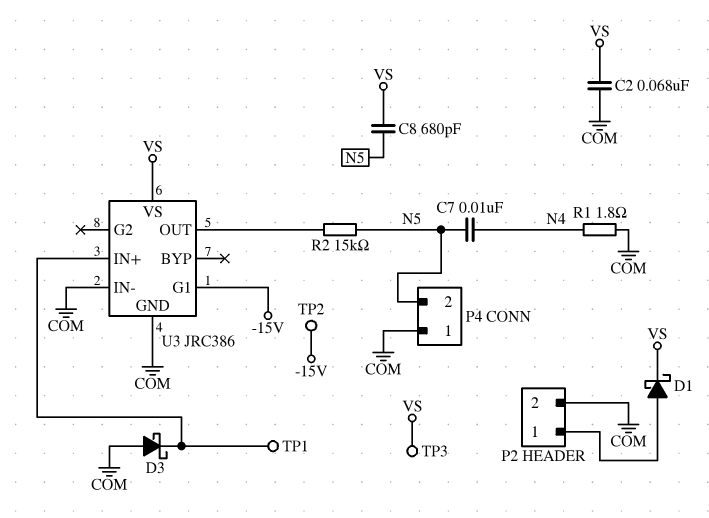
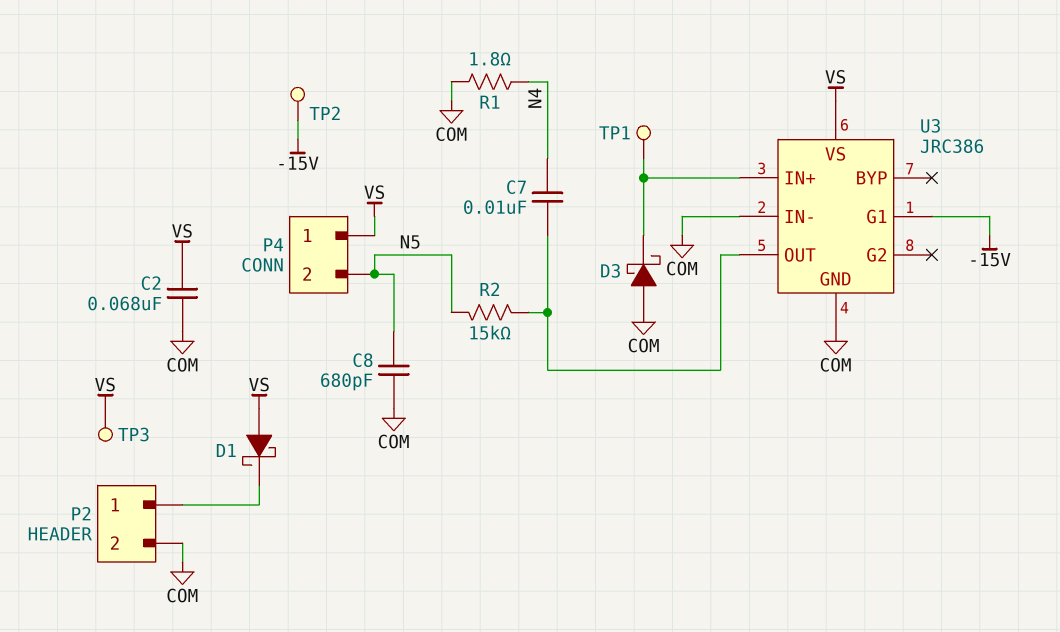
C7: 10nF (N4, N5) -> 10nF (N4, U3/OUT)
C8: 680pF (N5, VS) -> 680pF (COM, N5)
D1: schottky (A P2/1, K VS) -> schottky (A VS, K P2/1)
P4 pin 1: COM -> VS

